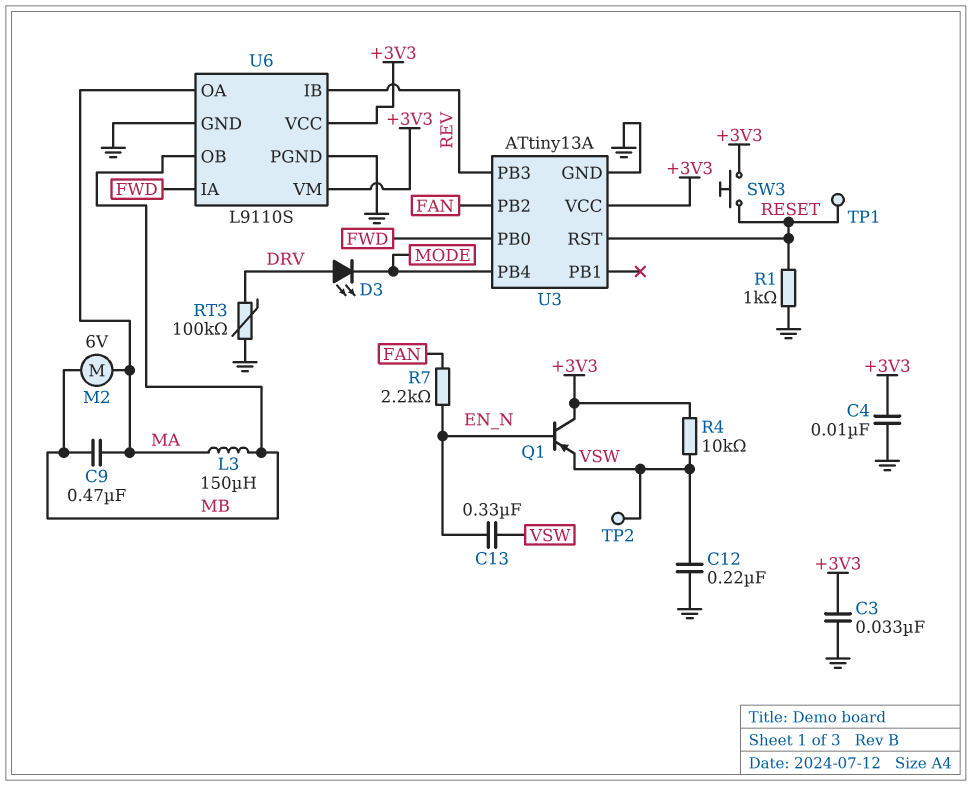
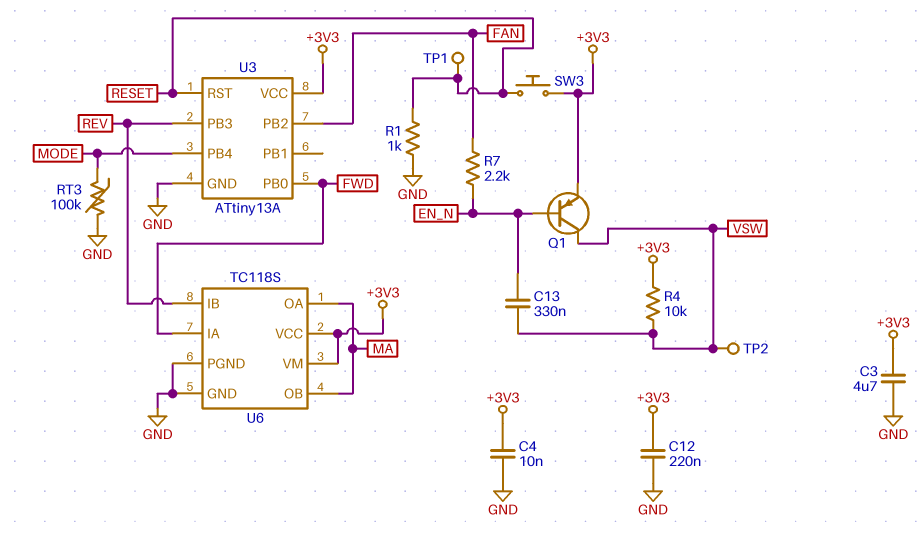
C3: 33nF (+3V3, GND) -> 4.7uF (+3V3, GND)
C9: 470nF (MA, MB) -> none
C12: 220nF (GND, VSW) -> 220nF (+3V3, GND)
D3: LED (A DRV, K MODE) -> none
L3: 150uH (MA, MB) -> none
M2: motor 6V (MA, MB) -> none
Q1: PNP (B EN_N, C +3V3, E VSW) -> PNP (B EN_N, C VSW, E +3V3)
RT3: 100k (DRV, GND) -> 100k (GND, MODE)
U6: L9110S -> TC118S
U6 pin OB: MB -> MA

